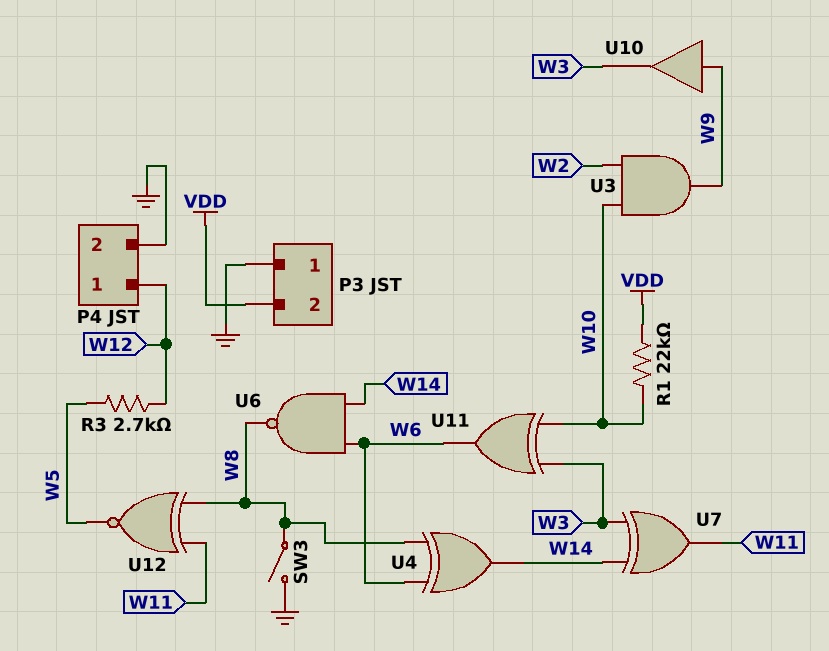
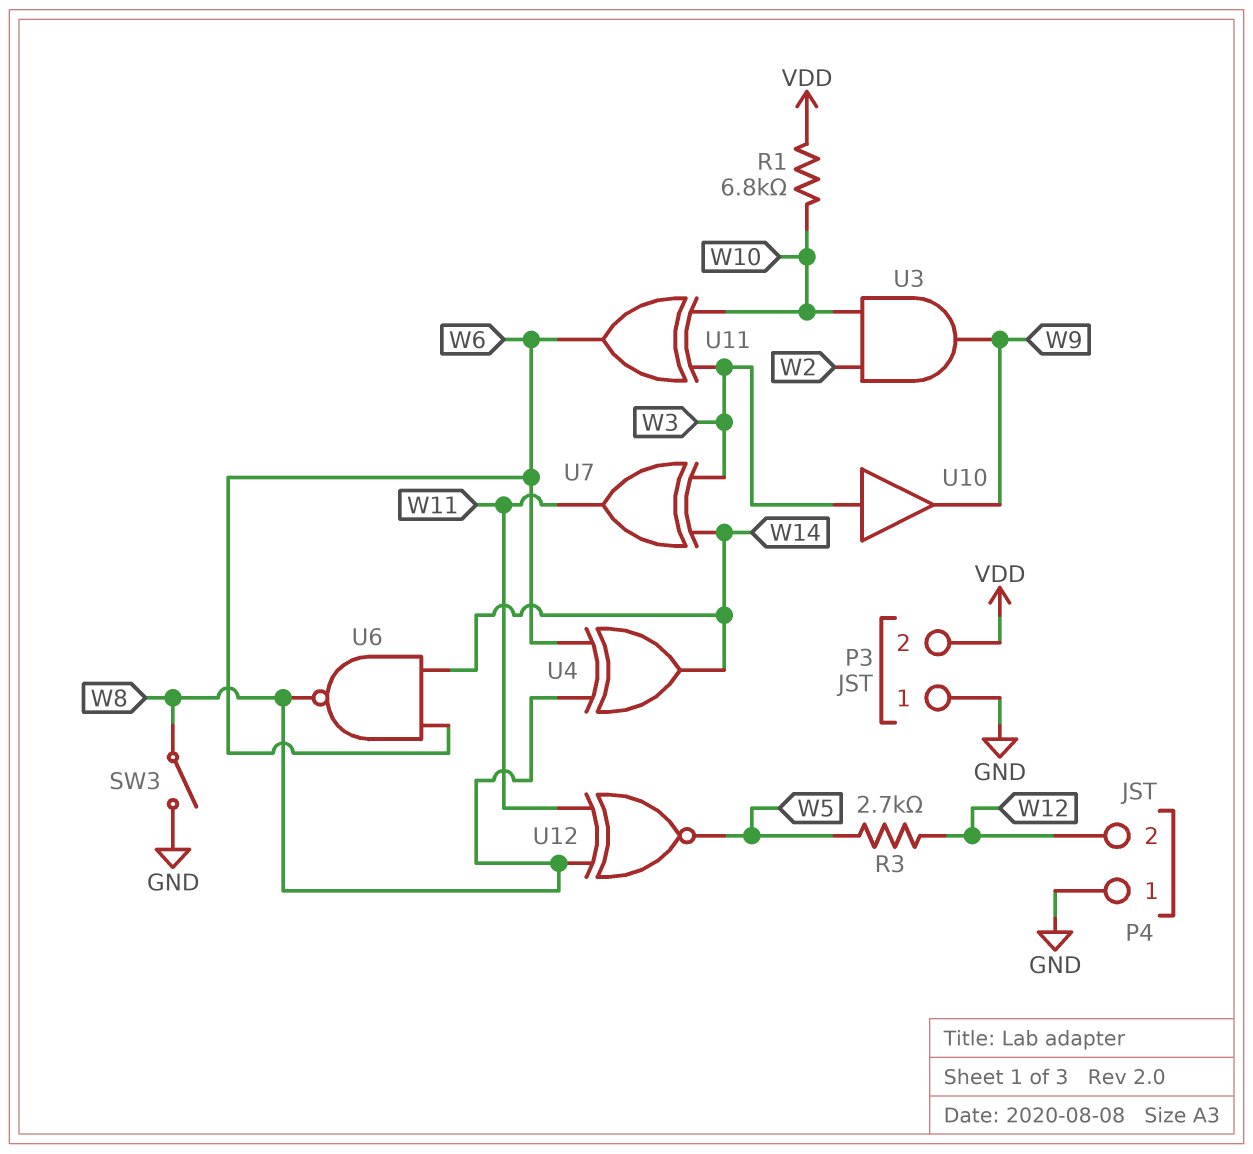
P4 pin 1: W12 -> GND
P4 pin 2: GND -> W12
R1: 22k (VDD, W10) -> 6.8k (VDD, W10)
U10: buffer (in W9, out W3) -> buffer (in W3, out W9)

